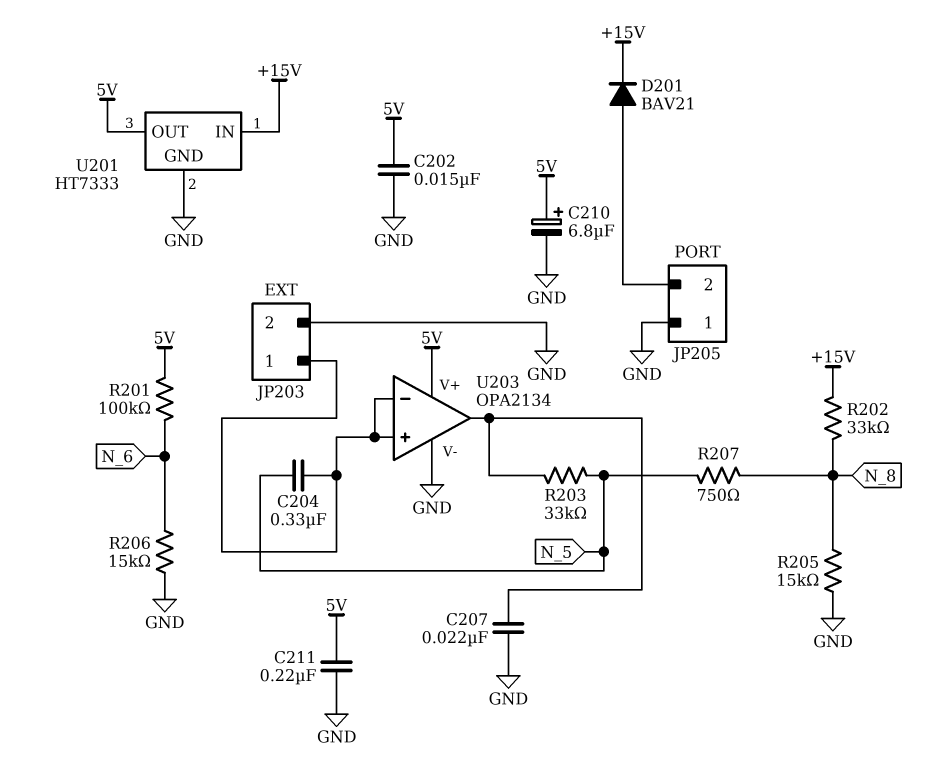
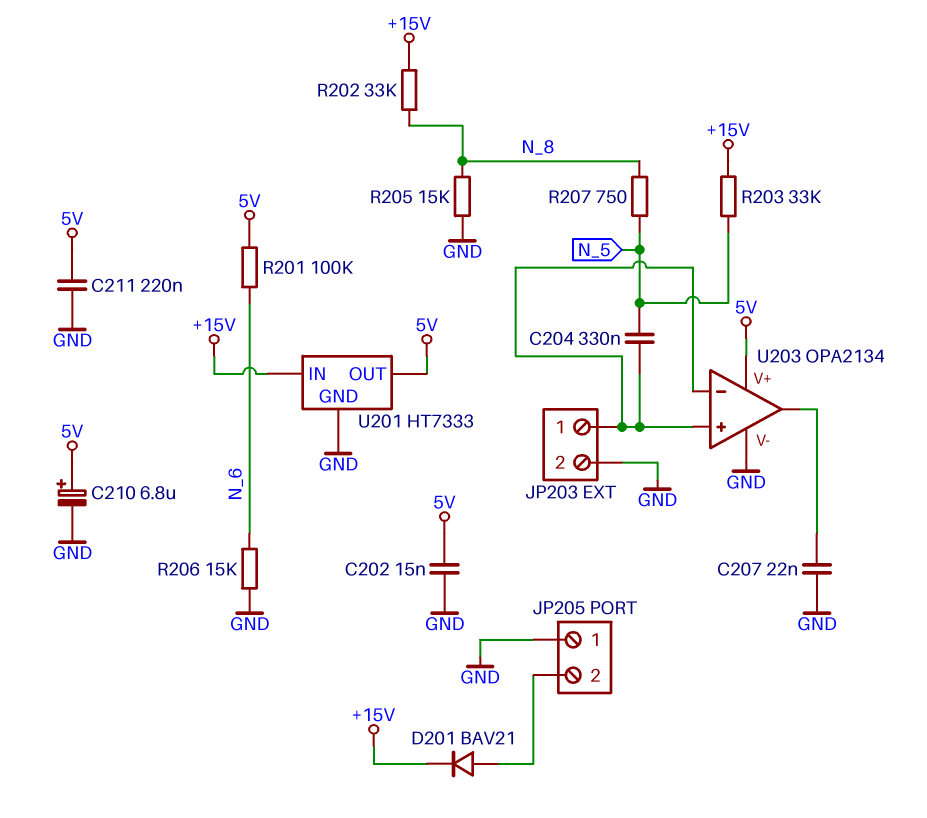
R203: 33k (N_5, U203/out) -> 33k (+15V, N_5)

